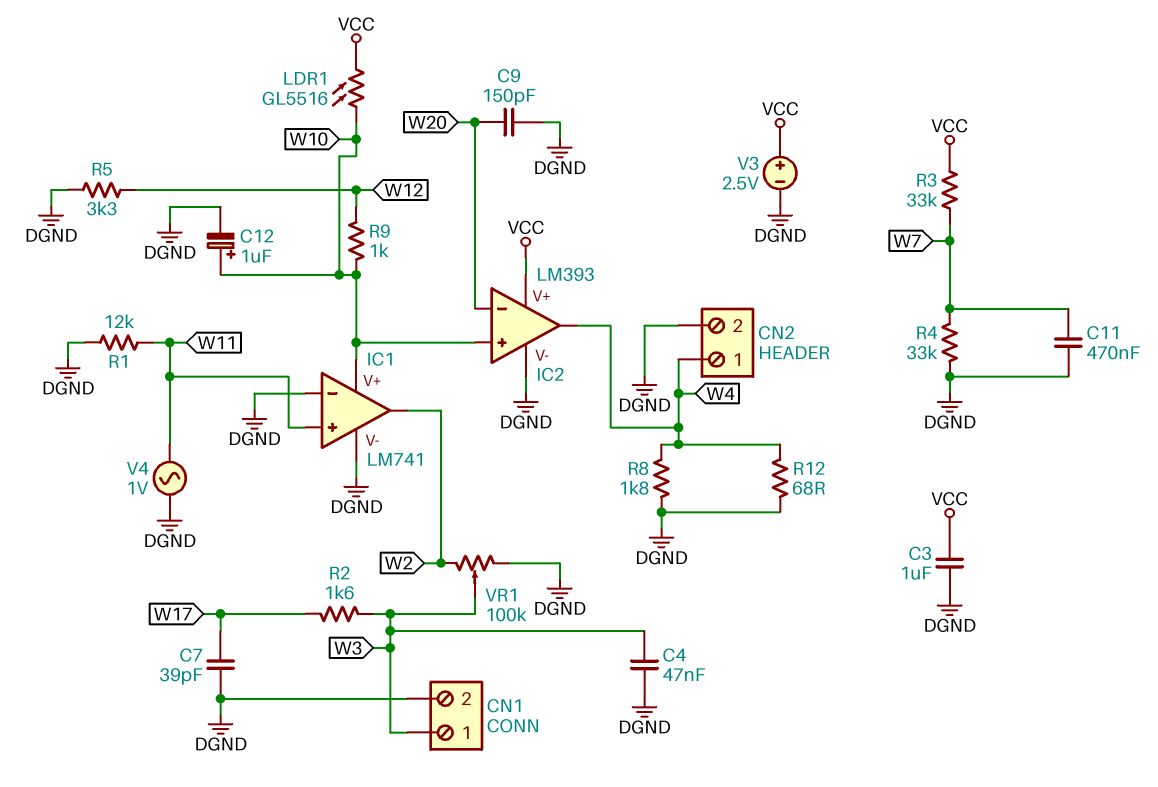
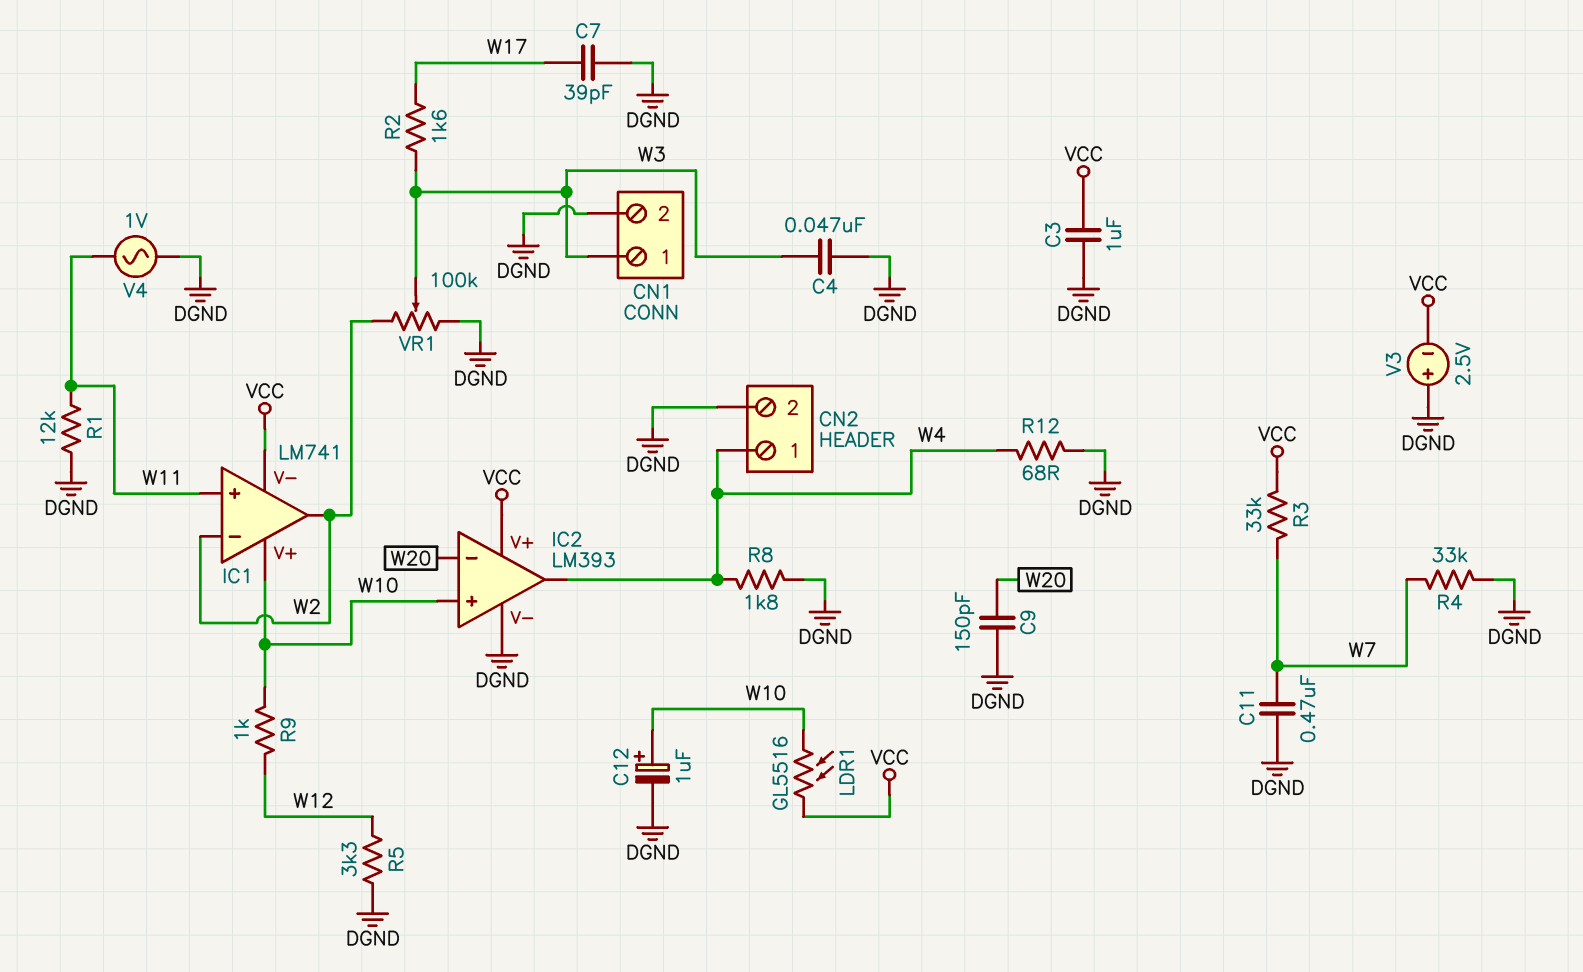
IC1 pin V-: DGND -> VCC
IC1 pin in-: DGND -> W2
V3: 2.5V (plus VCC, minus DGND) -> 2.5V (plus DGND, minus VCC)

